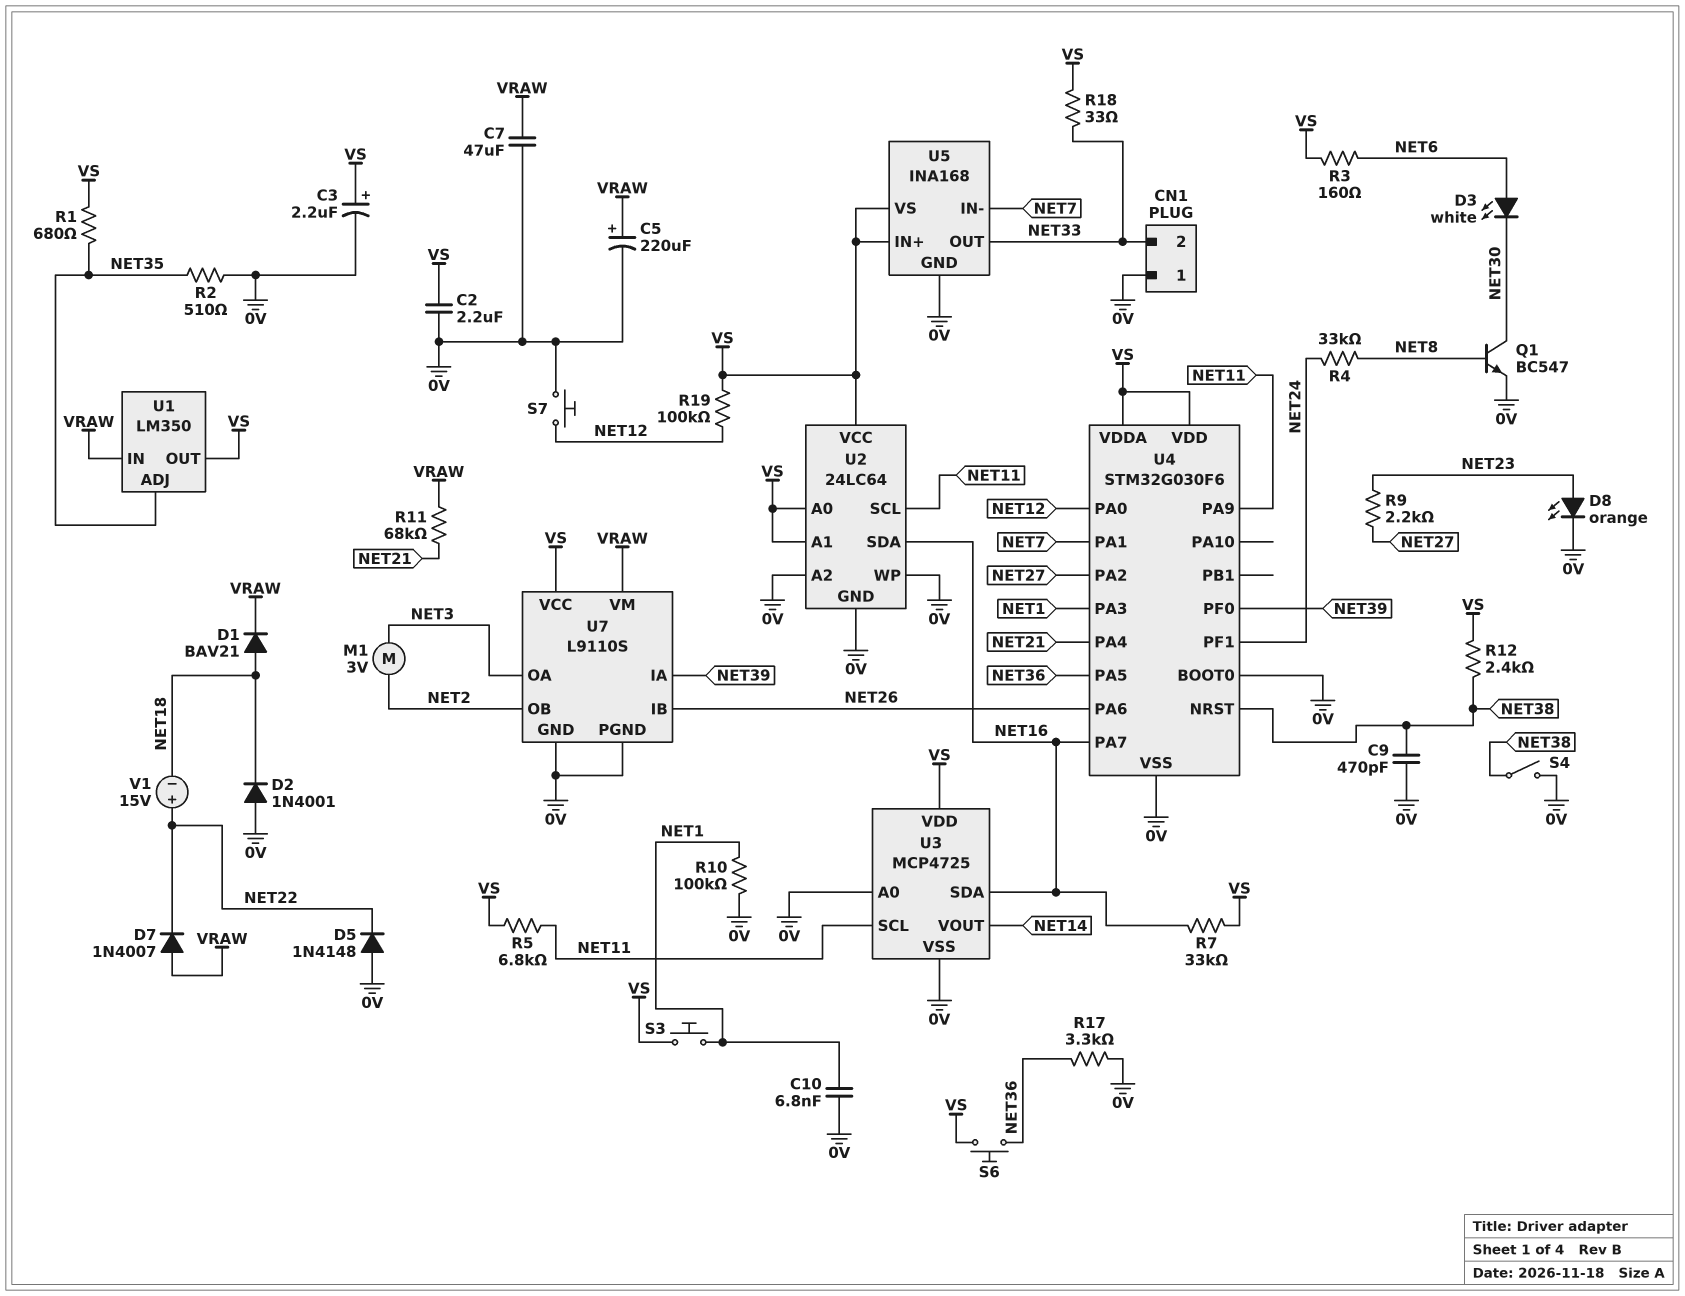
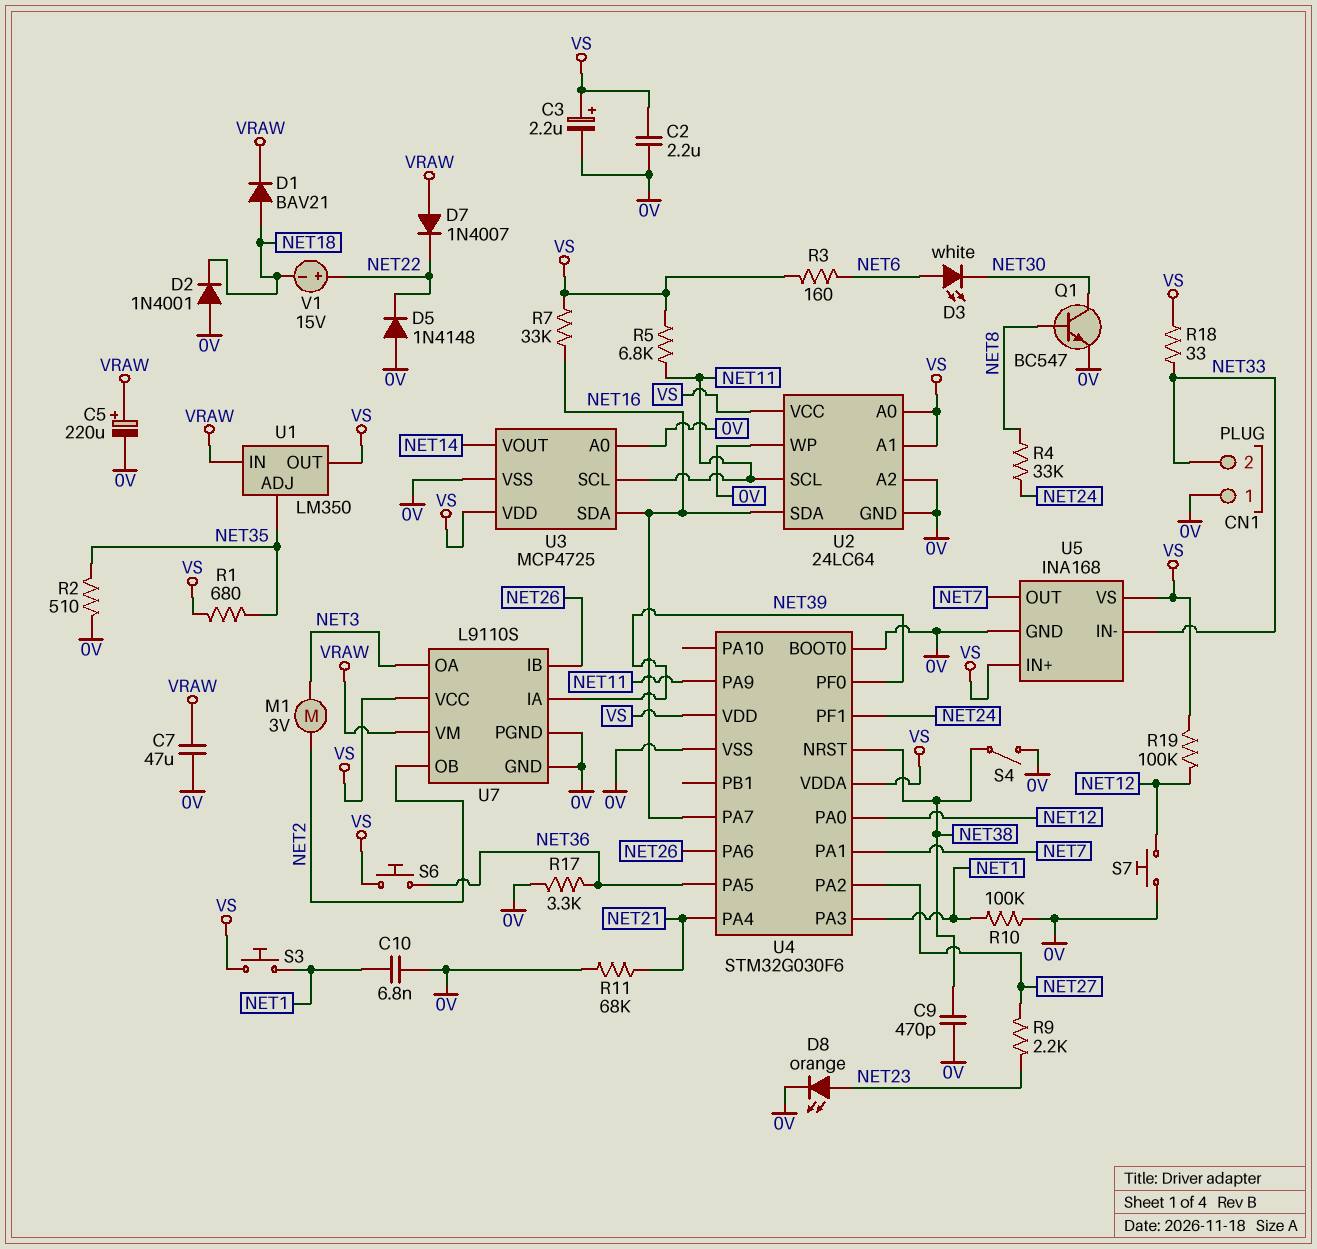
R11: 68k (NET21, VRAW) -> 68k (0V, NET21)
R12: 2.4k (NET38, VS) -> none
U5 pin IN-: NET7 -> NET33
U5 pin OUT: NET33 -> NET7

